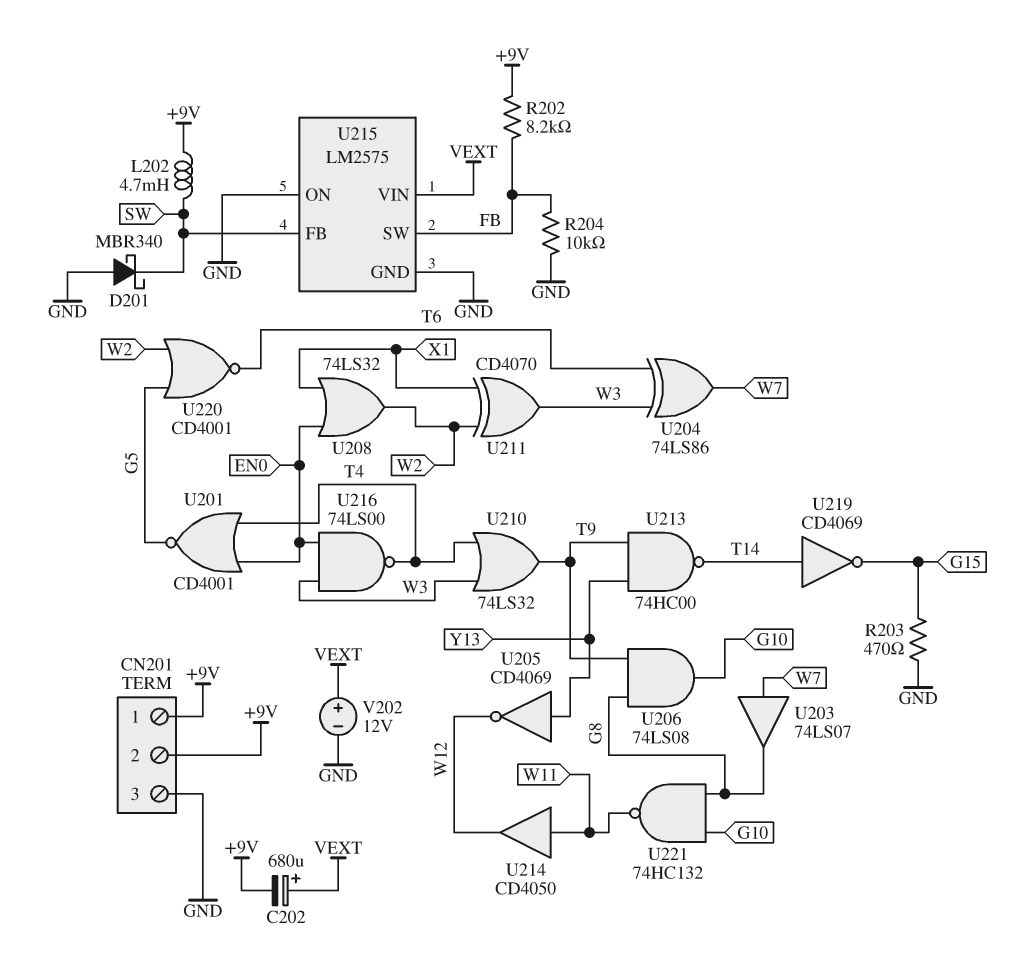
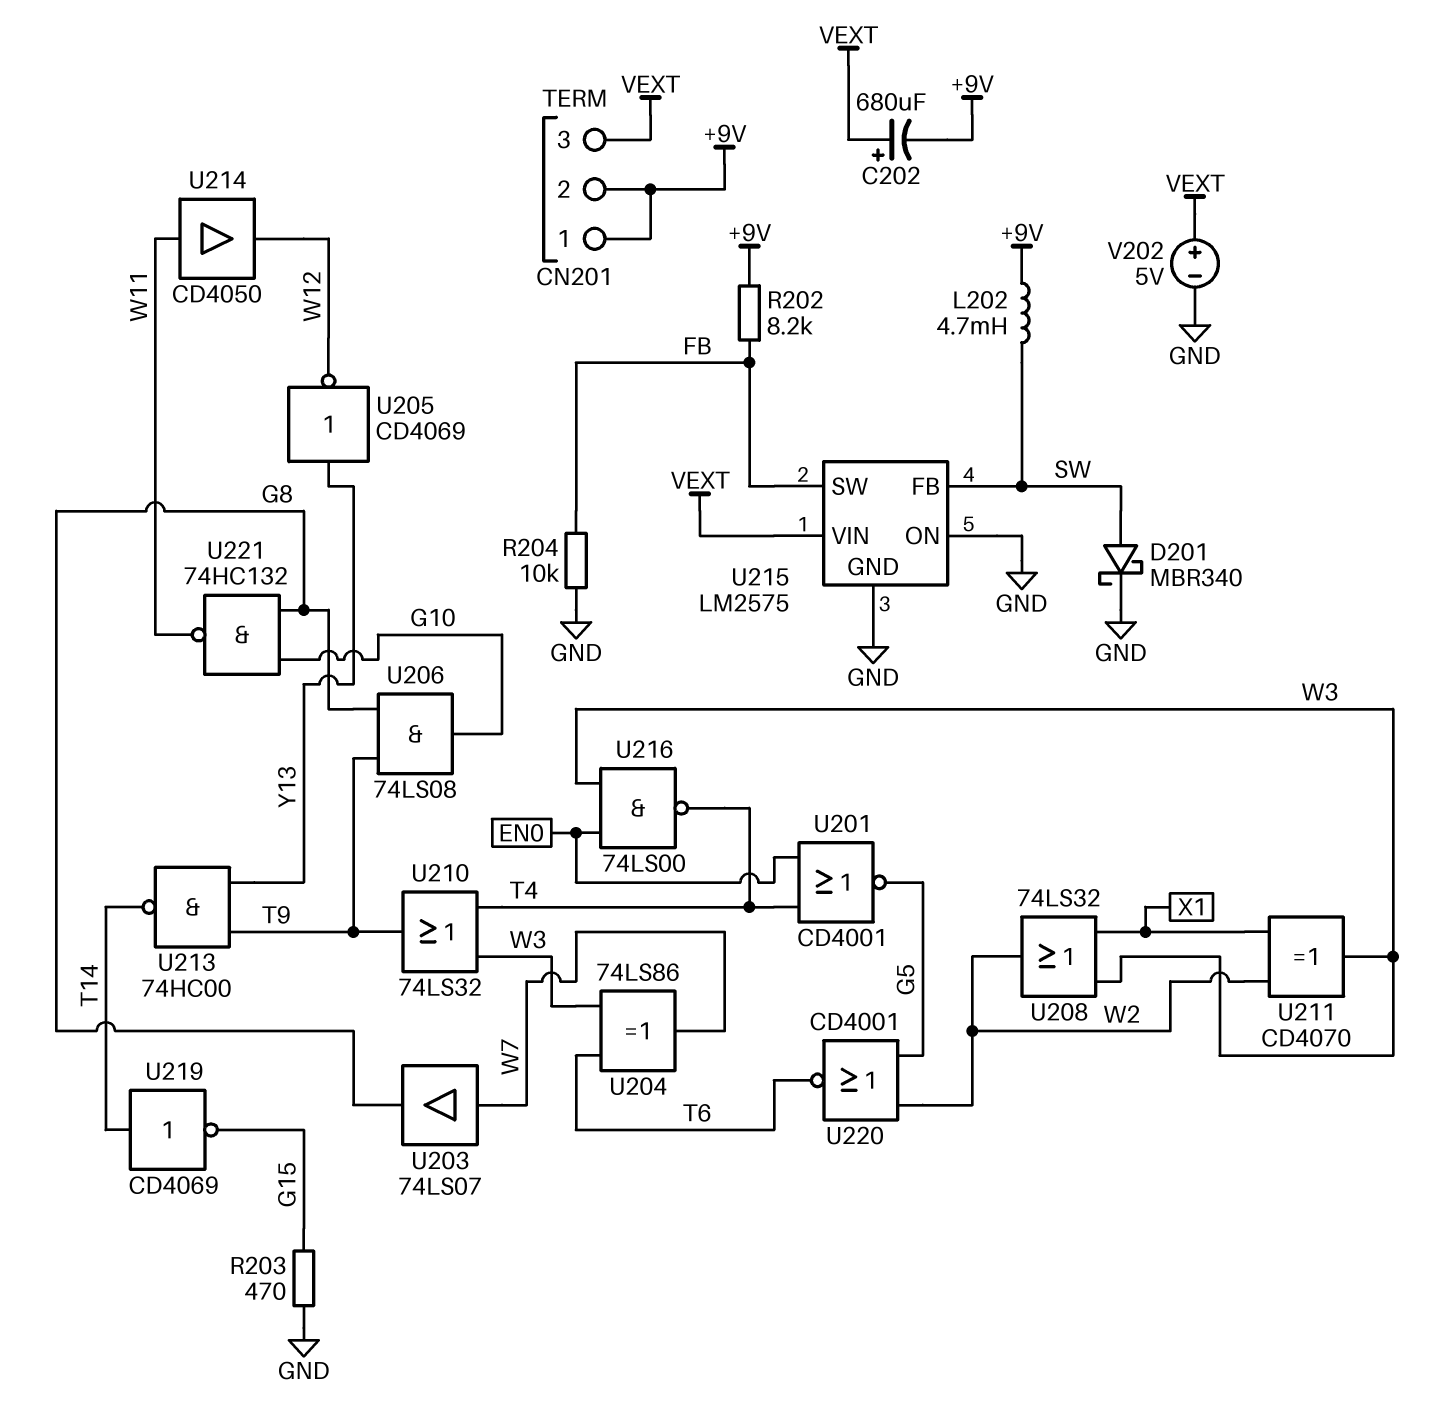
CN201 pin 3: GND -> VEXT
D201: schottky MBR340 (A GND, K SW) -> schottky MBR340 (A SW, K GND)
U208: OR 74LS32 (in EN0, in X1, out W2) -> OR 74LS32 (in W3, in X1, out W2)
V202: 12V (plus VEXT, minus GND) -> 5V (plus VEXT, minus GND)

